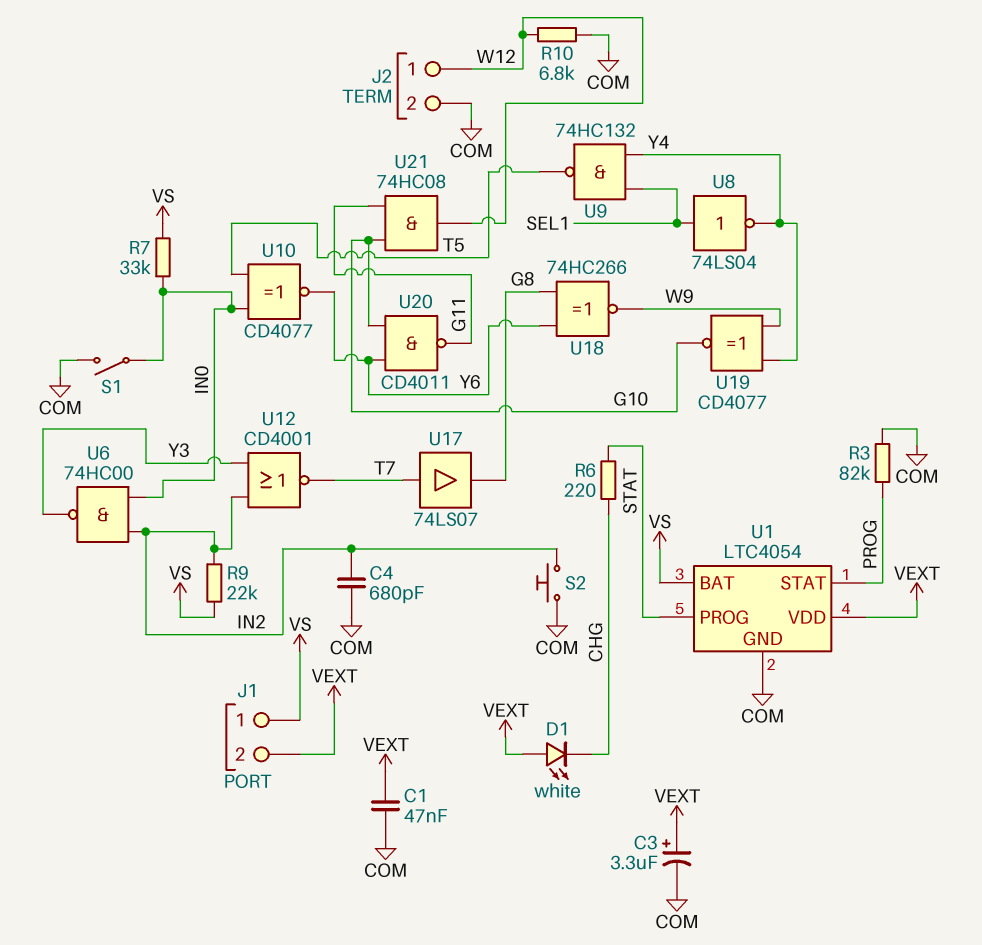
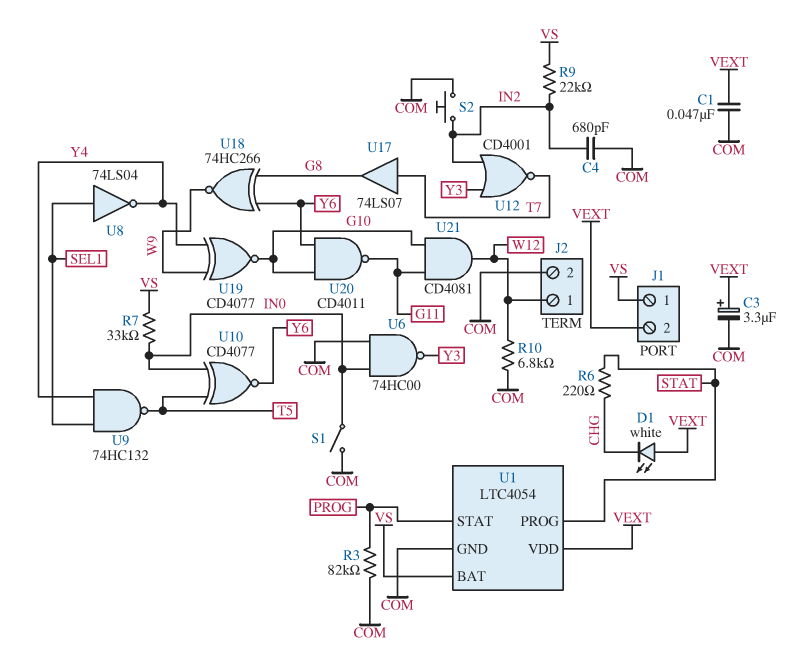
U6: NAND 74HC00 (in IN0, in IN2, out Y3) -> NAND 74HC00 (in COM, in IN0, out Y3)
U21: AND 74HC08 (in G10, in G11, out W12) -> AND CD4081 (in G10, in G11, out W12)

